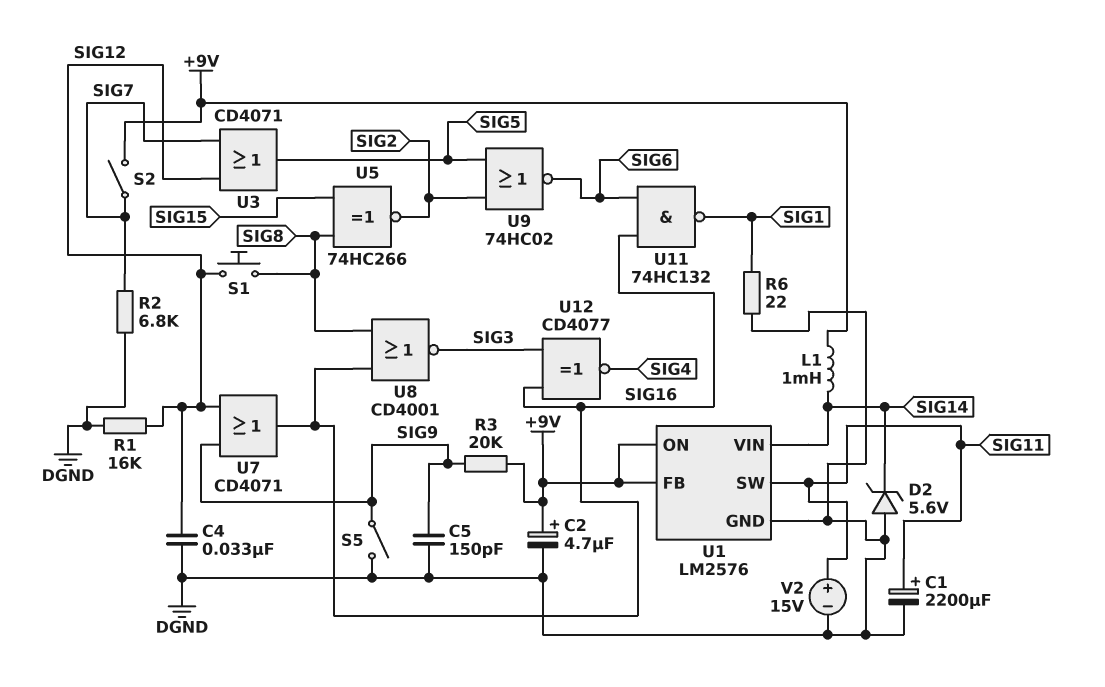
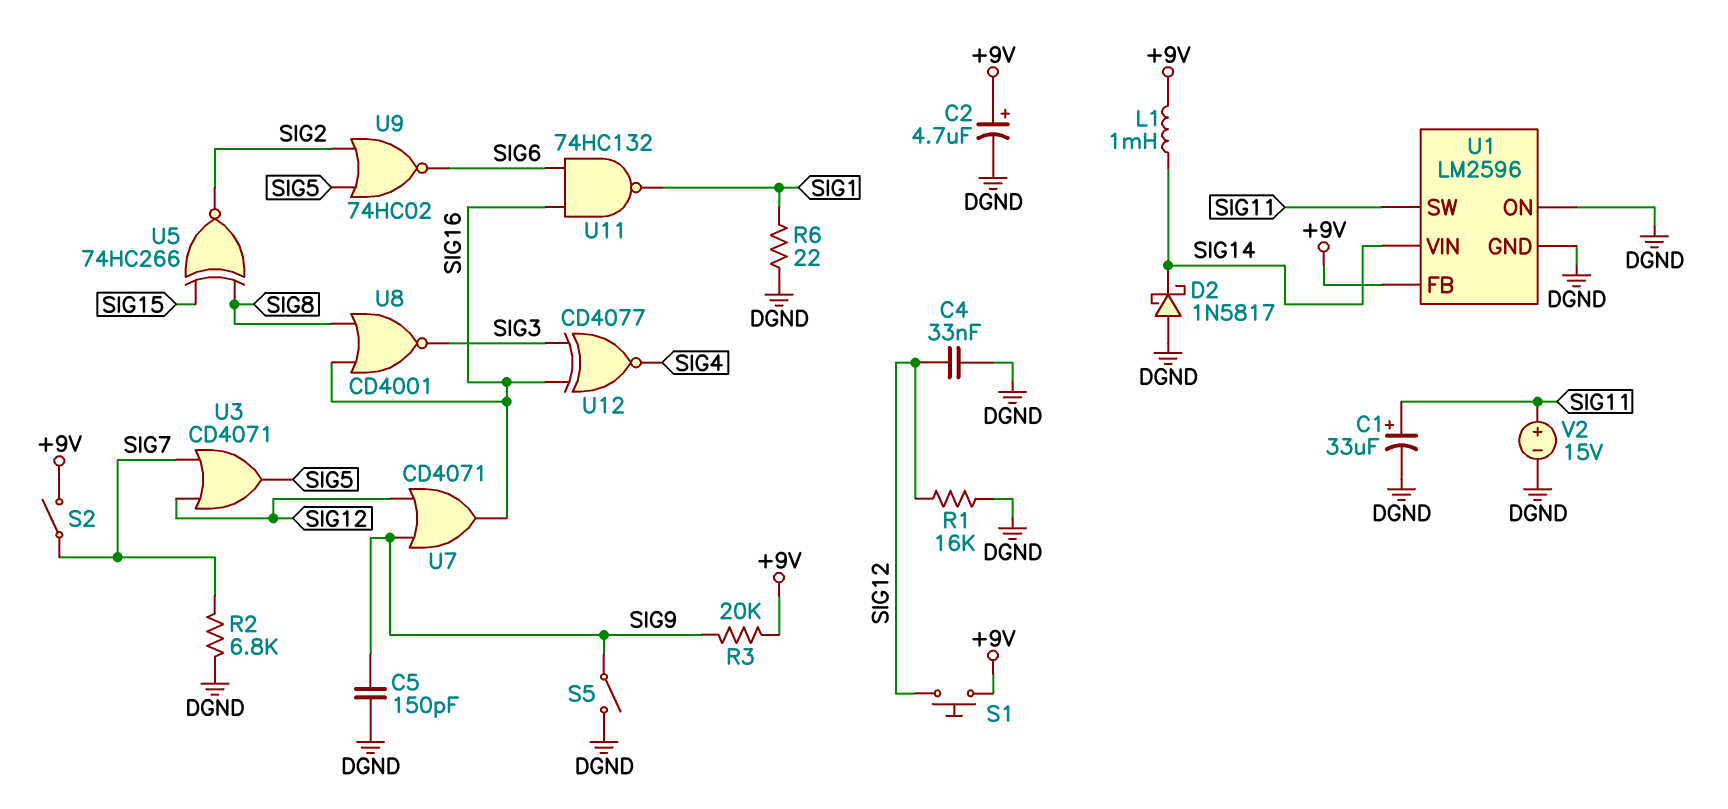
C1: 2200uF (plus SIG11, minus DGND) -> 33uF (plus SIG11, minus DGND)
D2: zener 5.6V (A DGND, K SIG14) -> schottky 1N5817 (A DGND, K SIG14)
S1: button (SIG8, SIG12) -> button (+9V, SIG12)
U1: LM2576 -> LM2596
U1 pin ON: +9V -> DGND

